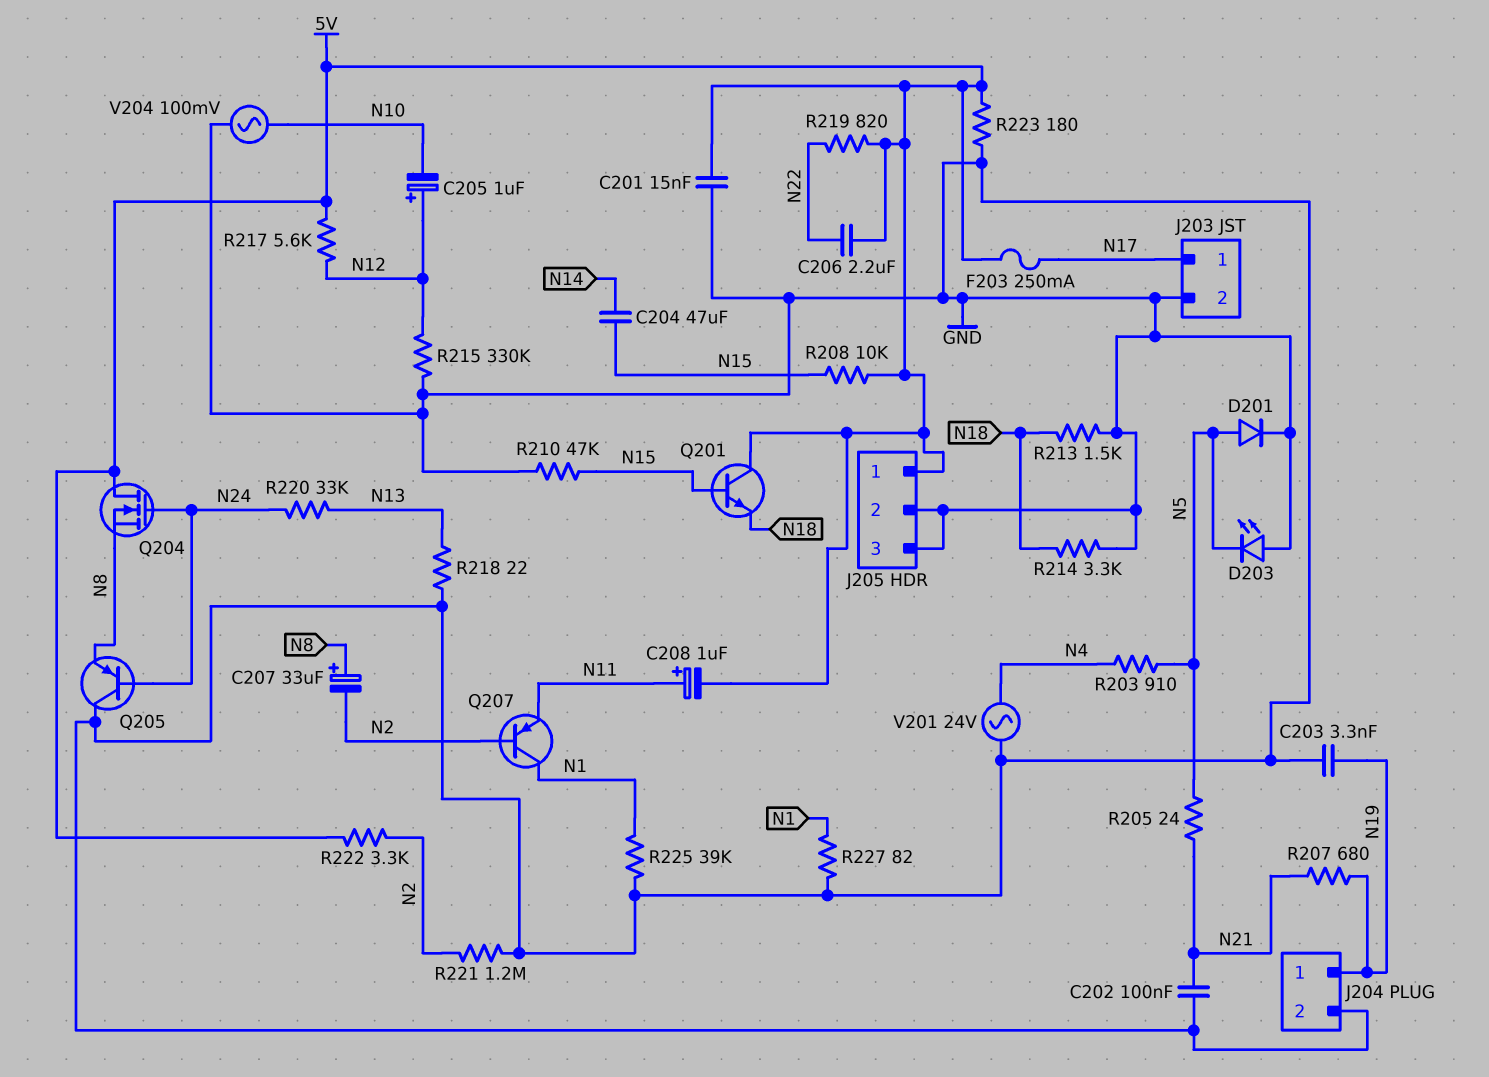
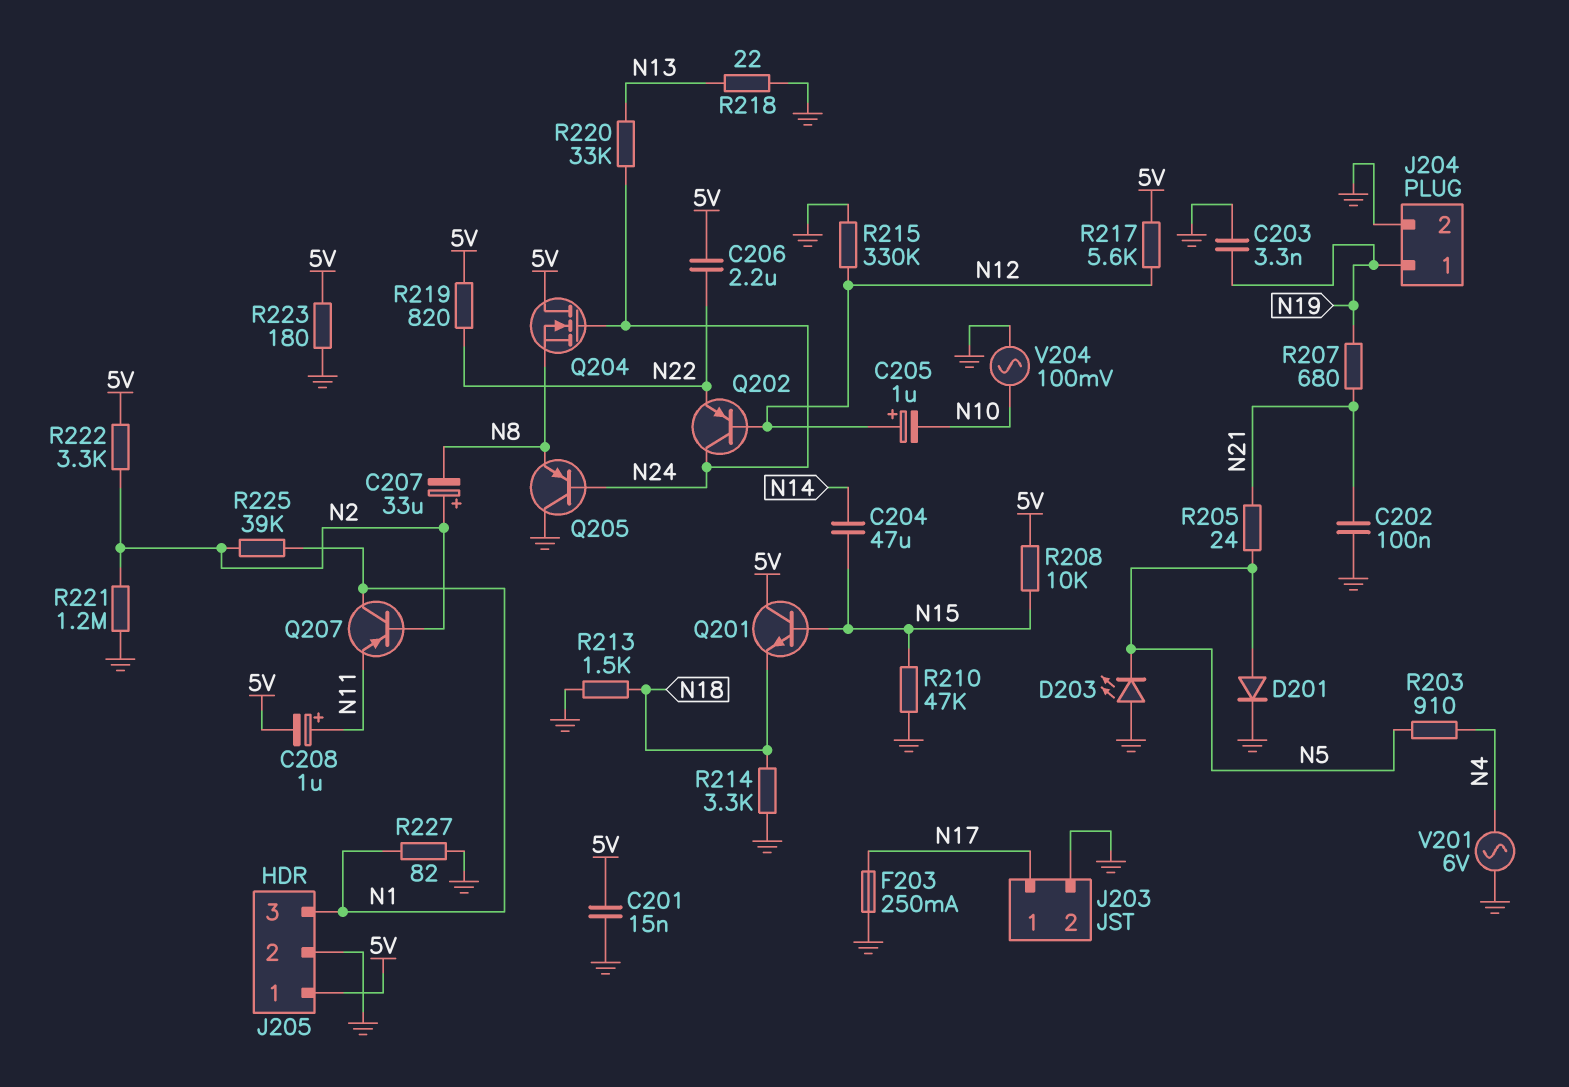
C207: 33uF (plus N8, minus N2) -> 33uF (plus N2, minus N8)
F203: 250mA (5V, N17) -> 250mA (GND, N17)
J205 pin 3: GND -> N1
Q202: none -> PNP (B N12, C N24, E N22)
R225: 39k (GND, N1) -> 39k (N1, N2)
V201: AC 24V (GND, N4) -> AC 6V (GND, N4)

